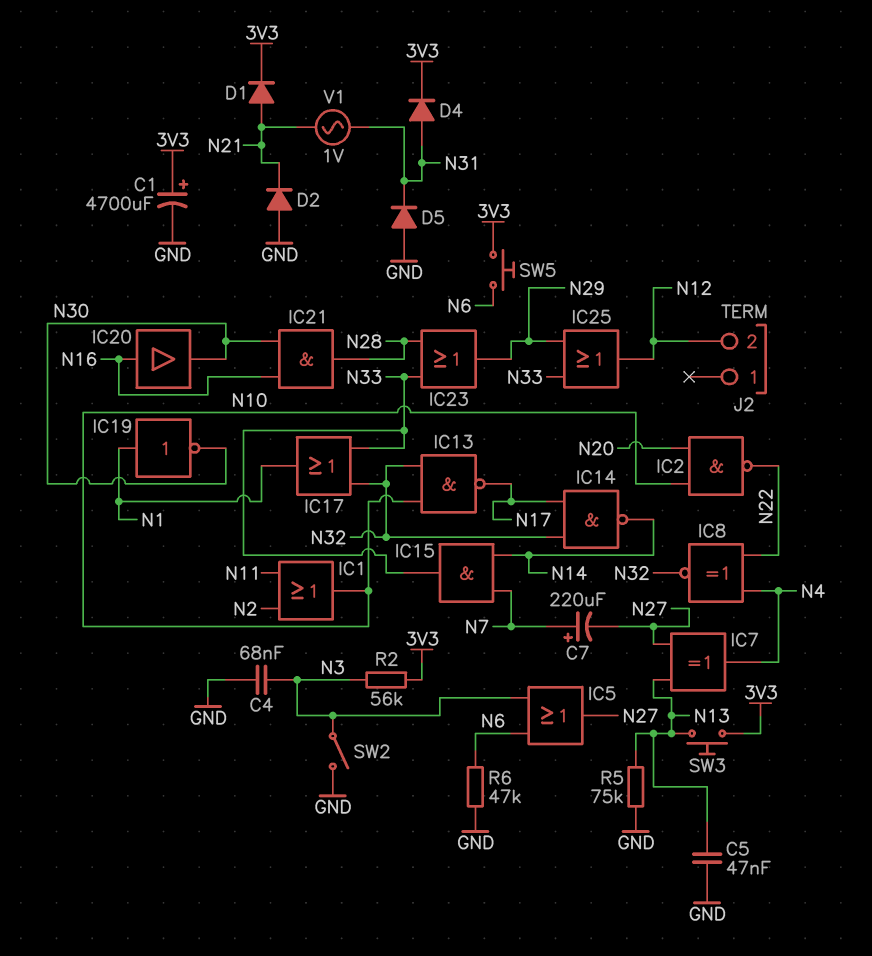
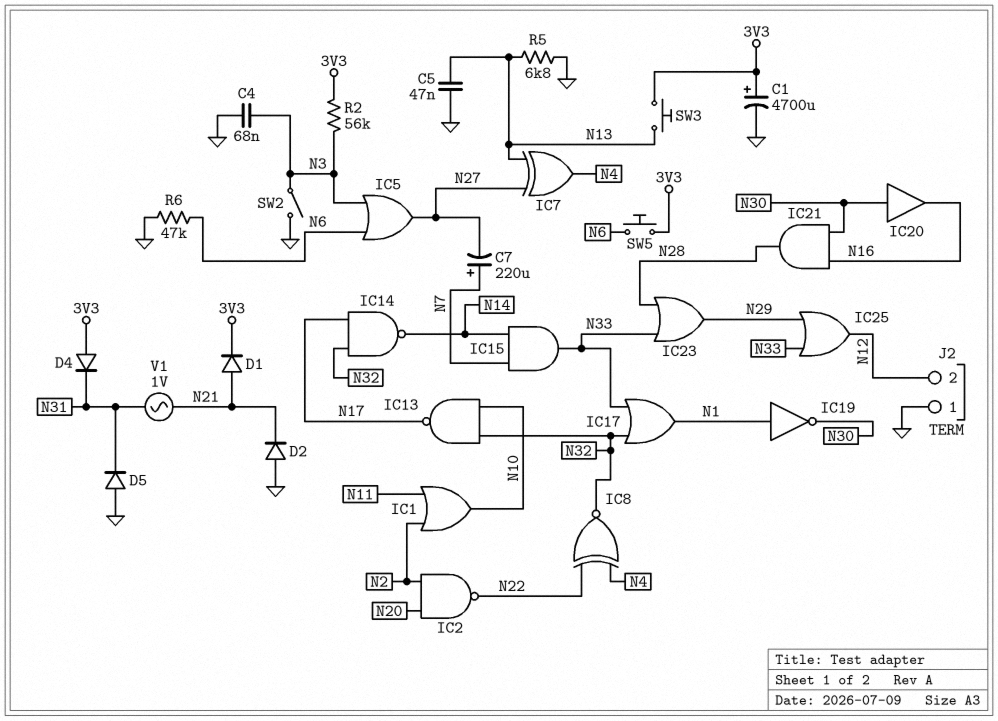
D4: diode (A N31, K 3V3) -> diode (A 3V3, K N31)
IC2: NAND (in N10, in N20, out N22) -> NAND (in N2, in N20, out N22)
IC20: buffer (in N16, out N30) -> buffer (in N30, out N16)
J2 pin 1: none -> GND
R5: 75k (GND, N13) -> 6.8k (GND, N13)

